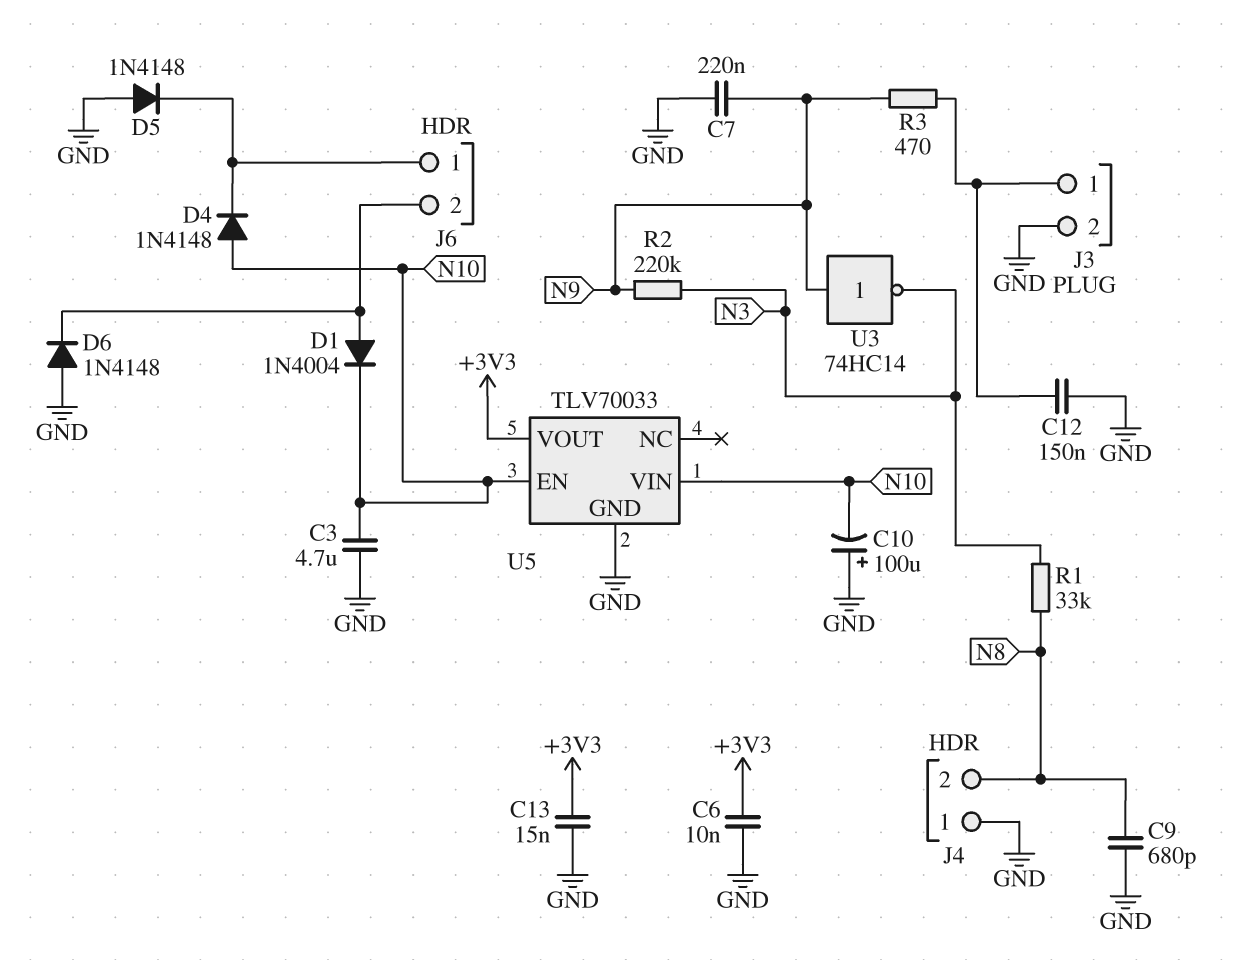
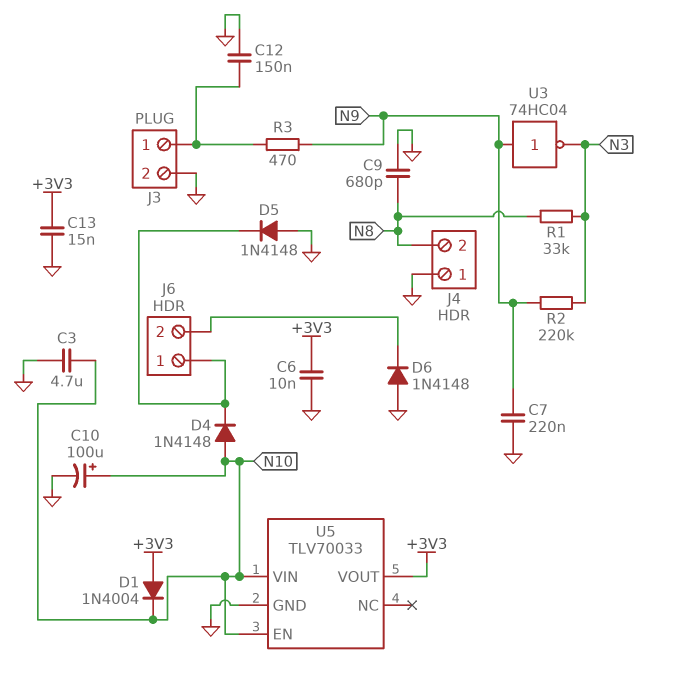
C10: 100uF (plus GND, minus N10) -> 100uF (plus N10, minus GND)
D1: diode 1N4004 (A J6/2, K N10) -> diode 1N4004 (A +3V3, K N10)
U3: NOT 74HC14 (in N9, out N3) -> NOT 74HC04 (in N9, out N3)

